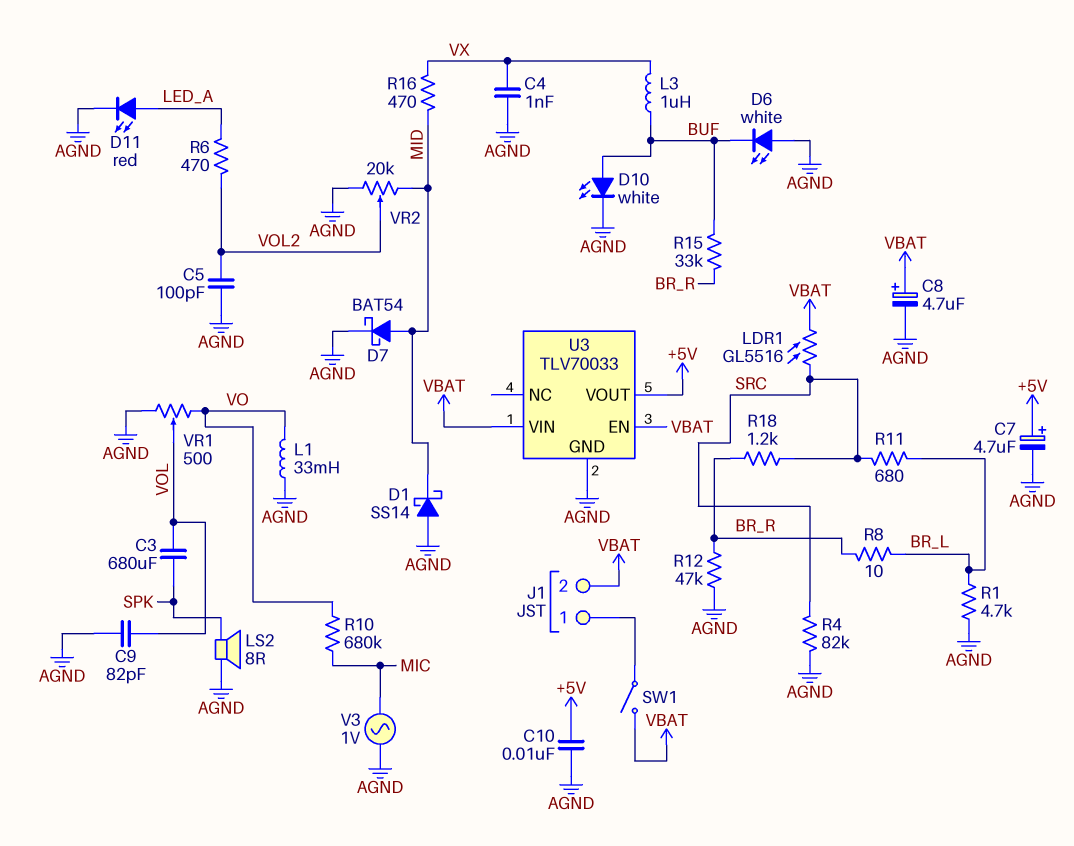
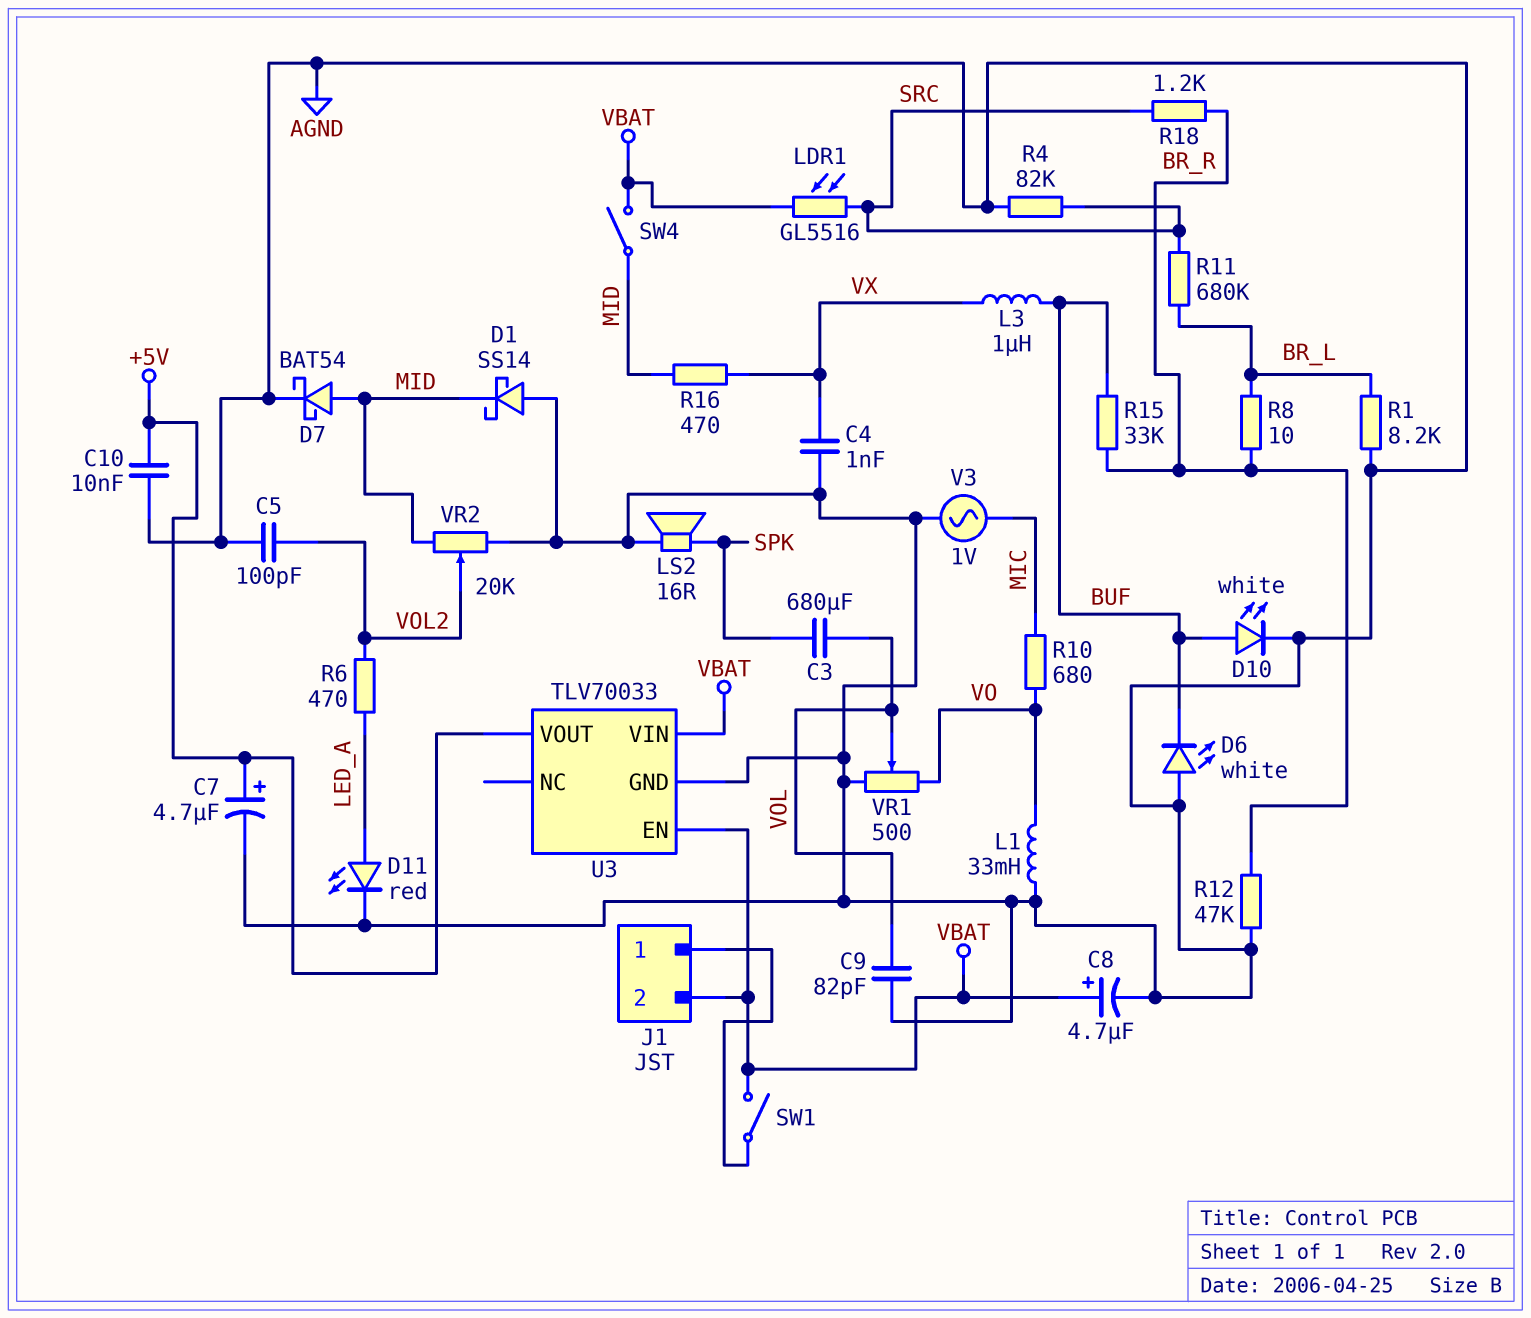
LS2: speaker 8R (AGND, SPK) -> speaker 16R (AGND, SPK)
R1: 4.7k (AGND, BR_L) -> 8.2k (AGND, BR_L)
R10: 680k (MIC, VO) -> 680 (MIC, VO)
R11: 680 (BR_L, SRC) -> 680k (BR_L, SRC)
SW4: none -> switch (MID, VBAT)

